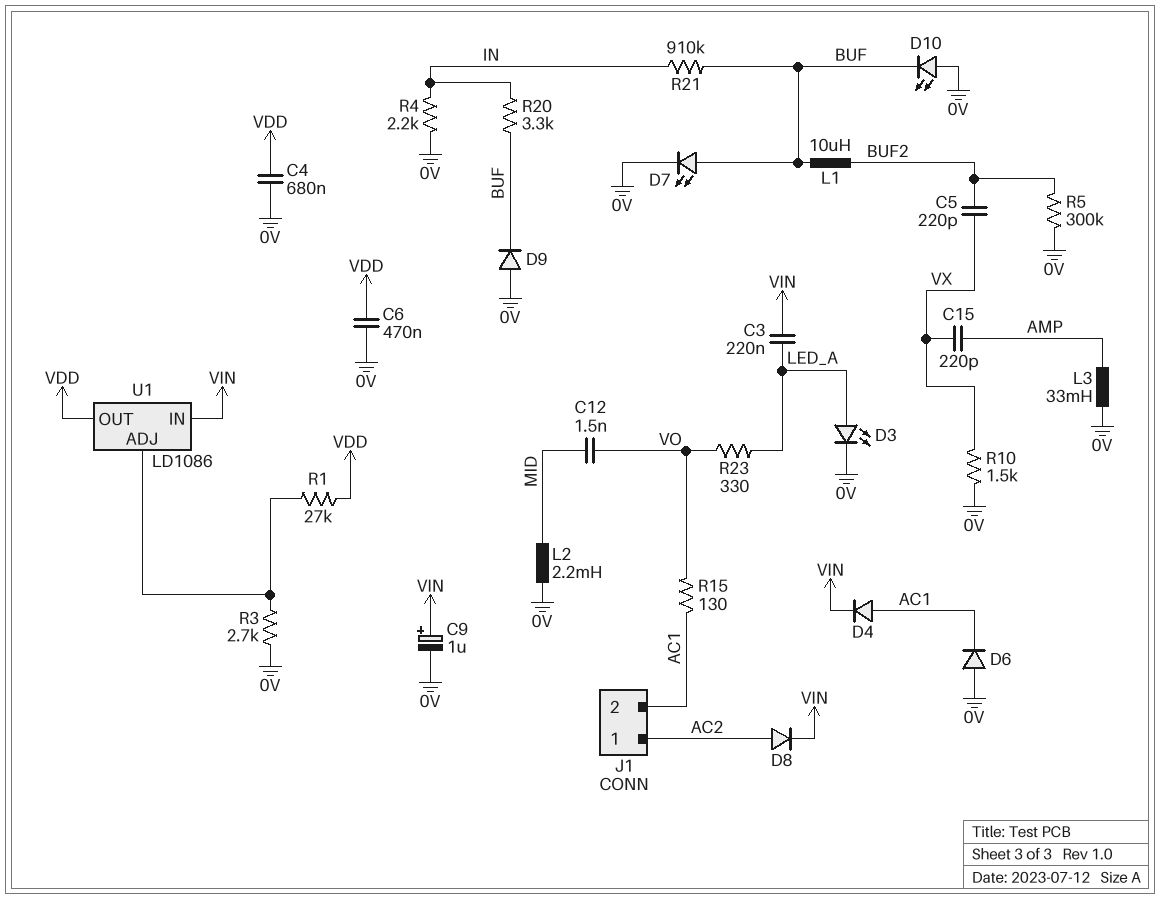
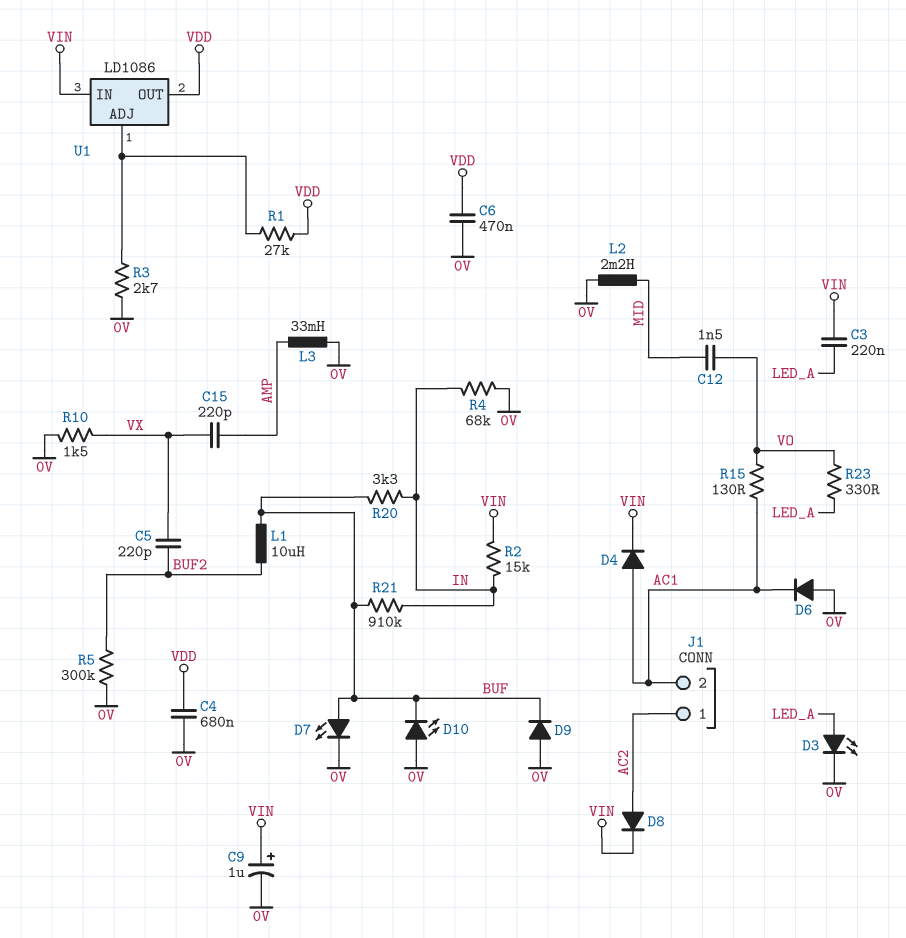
R2: none -> 15k (IN, VIN)
R4: 2.2k (0V, IN) -> 68k (0V, IN)

